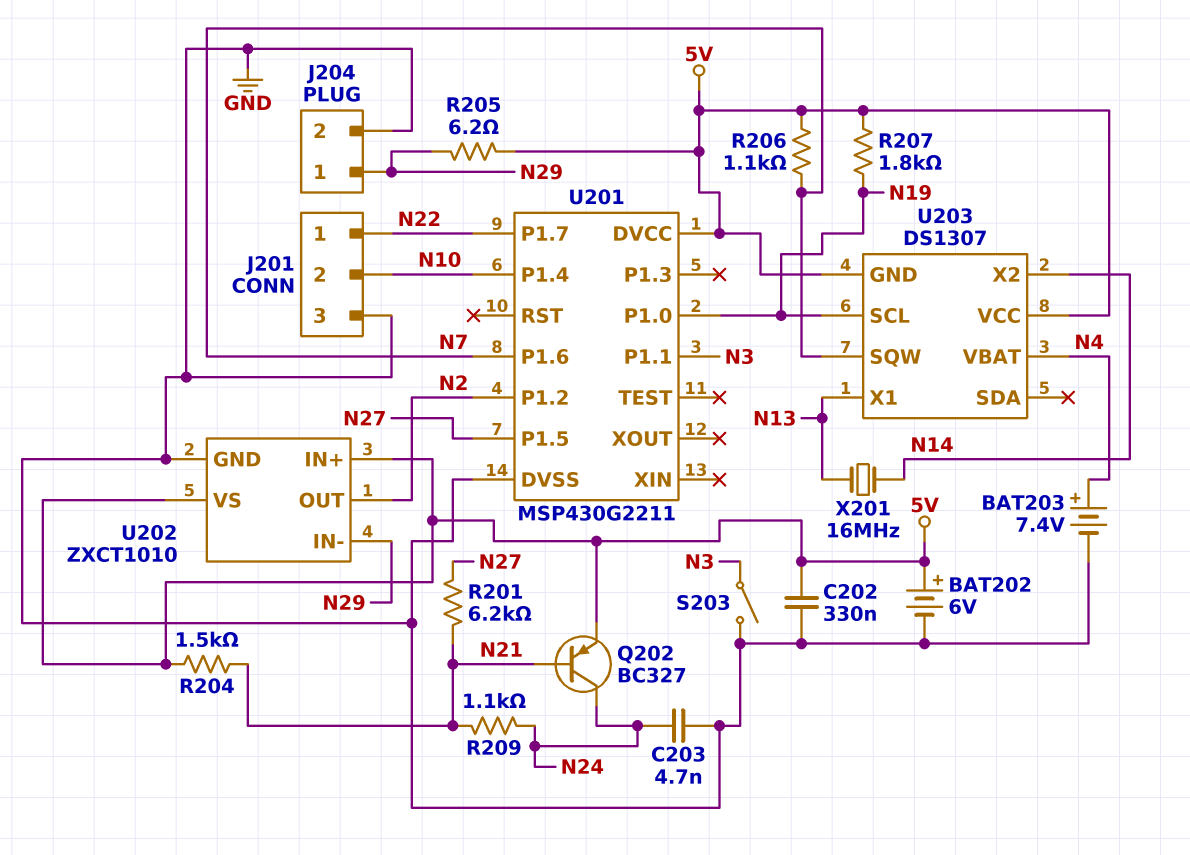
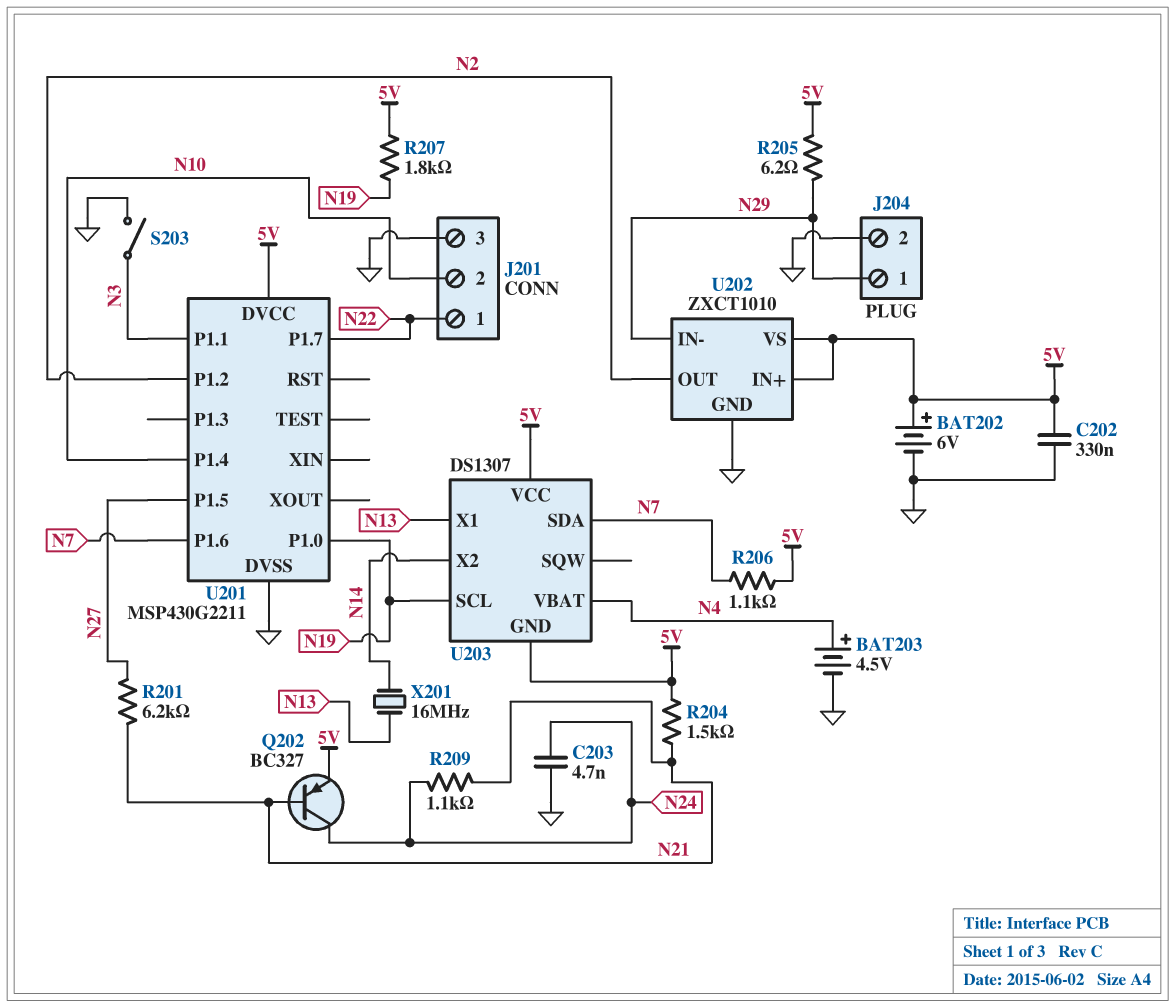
BAT203: 7.4V (plus N4, minus GND) -> 4.5V (plus N4, minus GND)
U203 pin SDA: none -> N7
U203 pin SQW: N7 -> none

